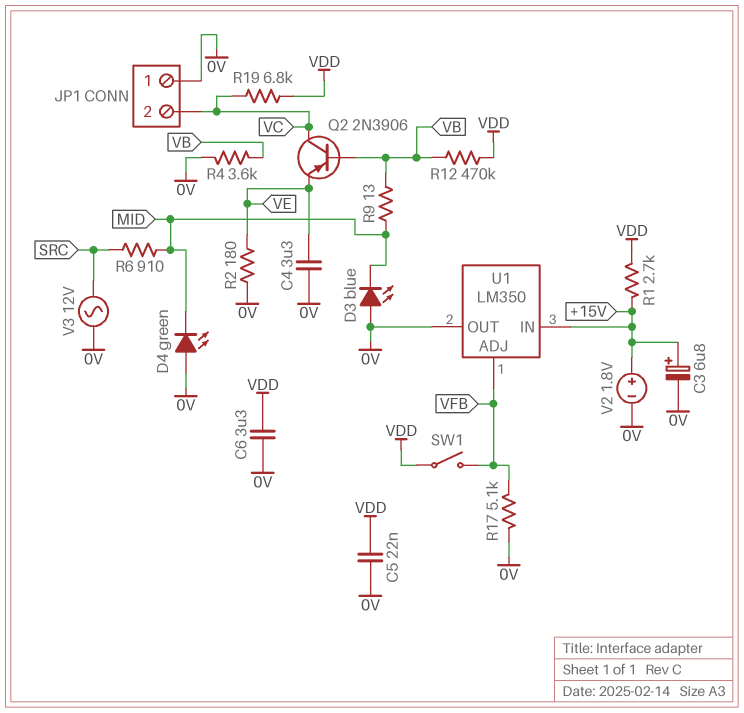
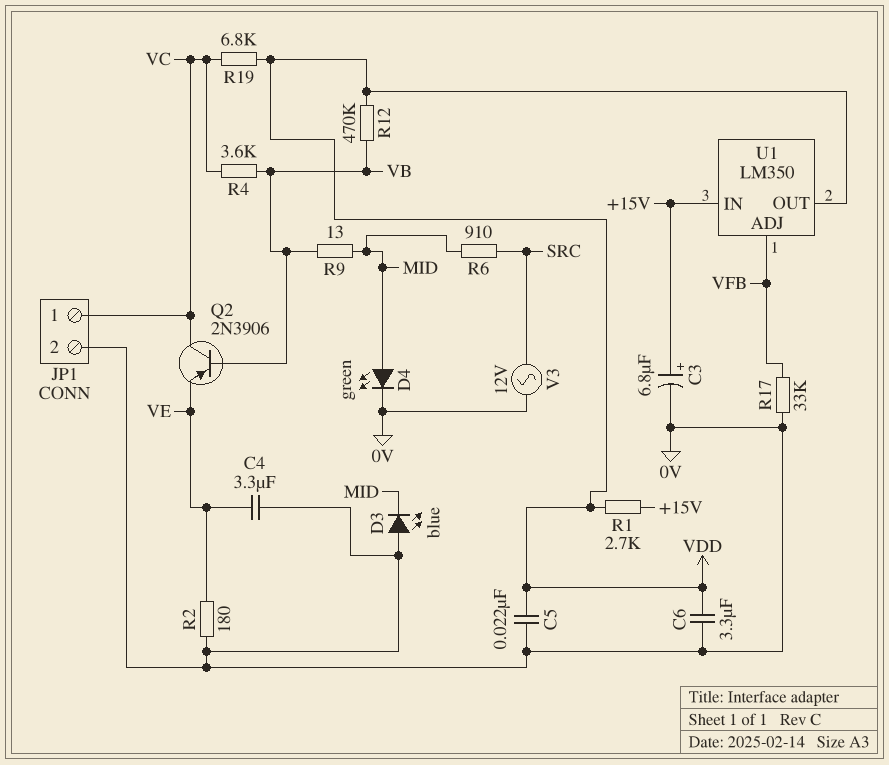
D4: LED green (A 0V, K MID) -> LED green (A MID, K 0V)
JP1 pin 1: 0V -> VC
JP1 pin 2: VC -> 0V
R4: 3.6k (0V, VB) -> 3.6k (VB, VC)
R17: 5.1k (0V, VFB) -> 33k (0V, VFB)
SW1: switch (VDD, VFB) -> none
U1 pin OUT: 0V -> VDD
V2: 1.8V (plus +15V, minus 0V) -> none

